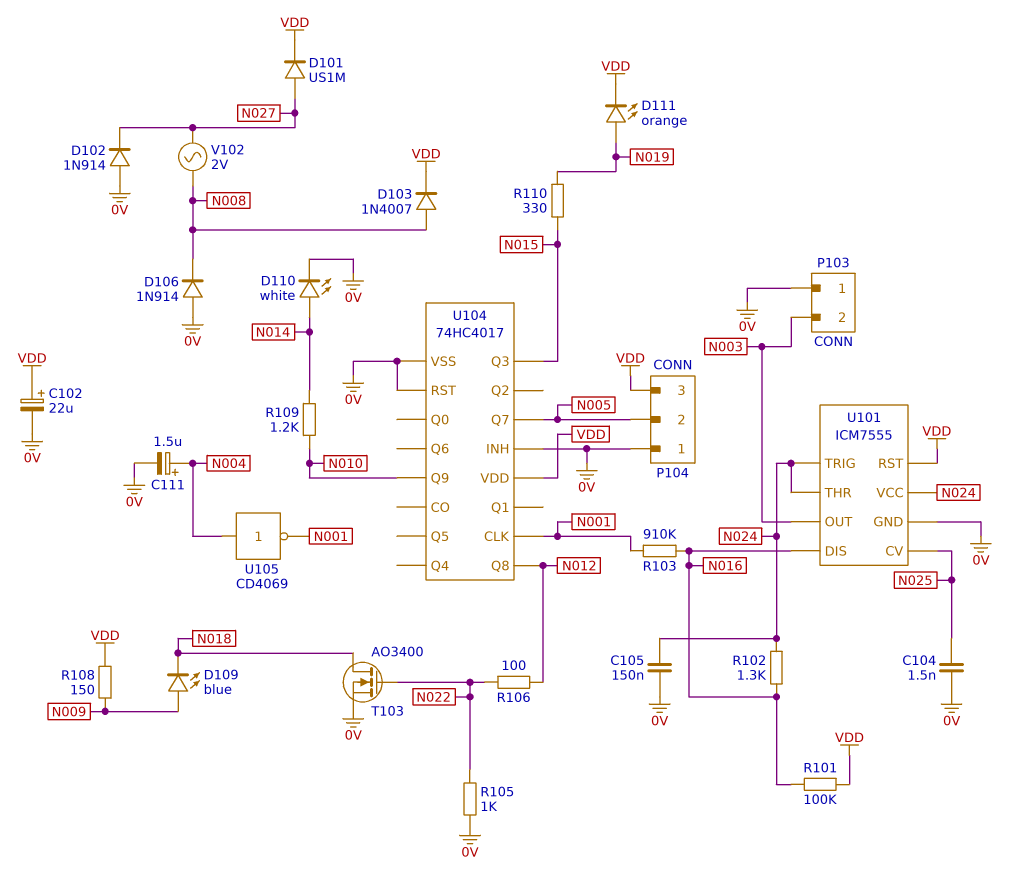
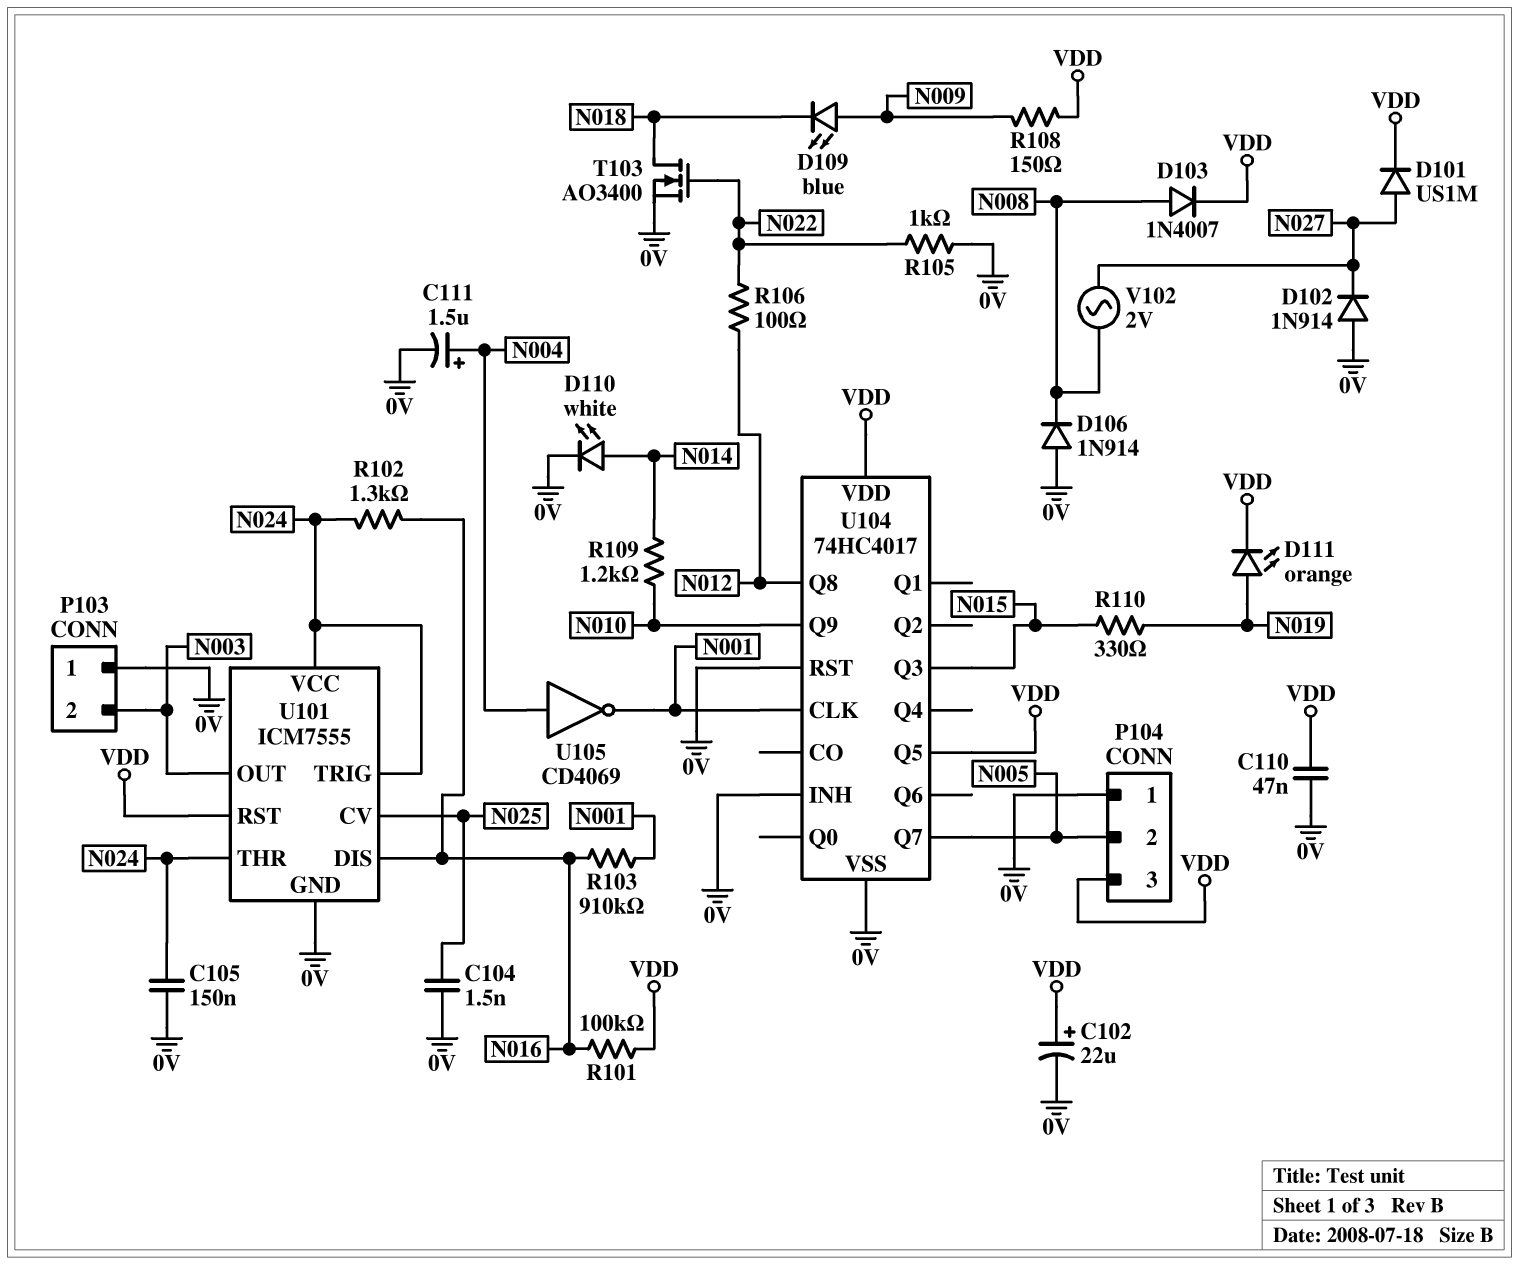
C110: none -> 47nF (0V, VDD)
U104 pin Q5: none -> VDD

